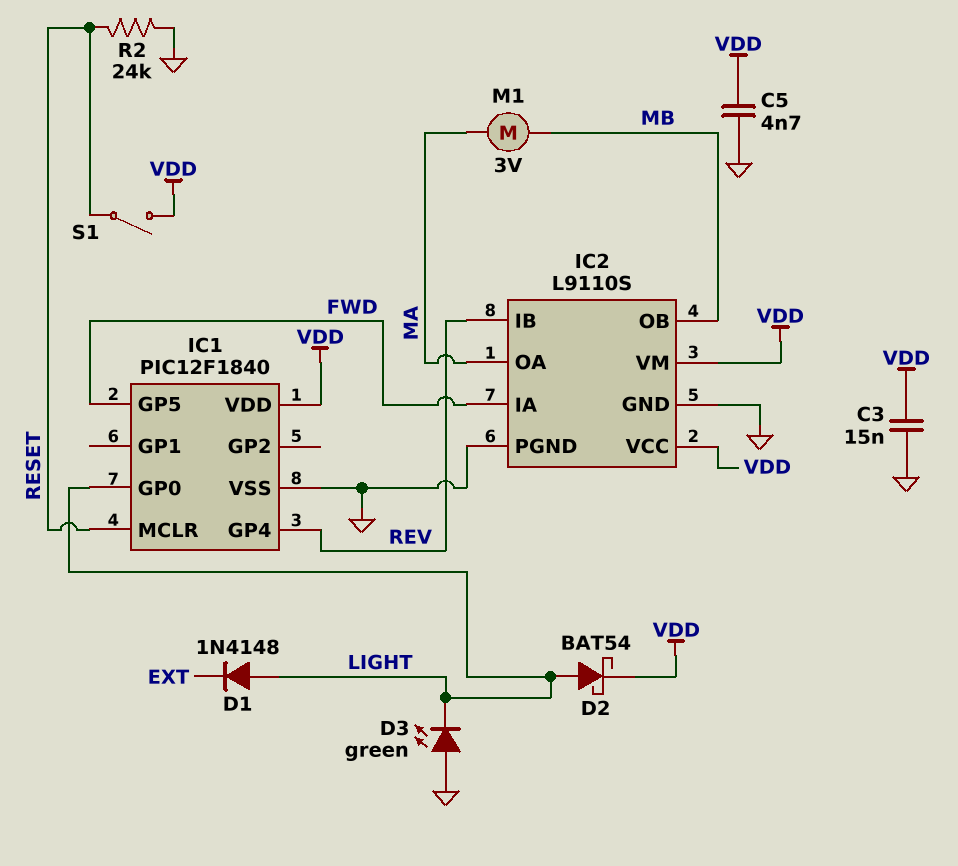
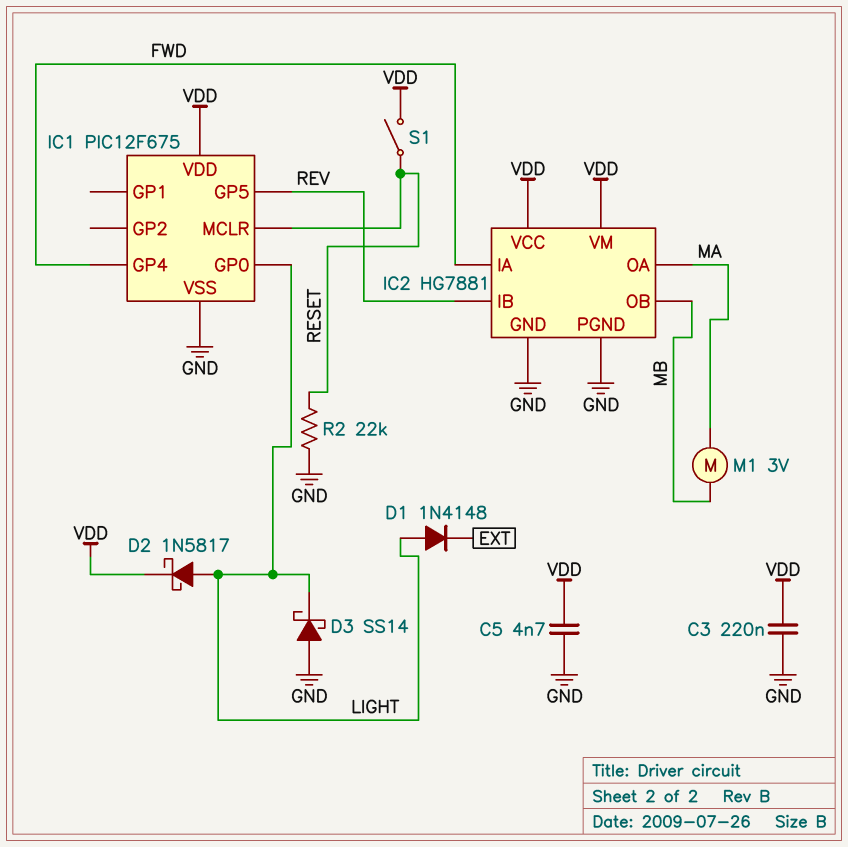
C3: 15nF (GND, VDD) -> 220nF (GND, VDD)
D2: schottky BAT54 (A LIGHT, K VDD) -> schottky 1N5817 (A LIGHT, K VDD)
D3: LED green (A GND, K LIGHT) -> schottky SS14 (A GND, K LIGHT)
IC1: PIC12F1840 -> PIC12F675
IC1 pin GP4: REV -> FWD
IC1 pin GP5: FWD -> REV
IC2: L9110S -> HG7881
R2: 24k (GND, RESET) -> 22k (GND, RESET)

